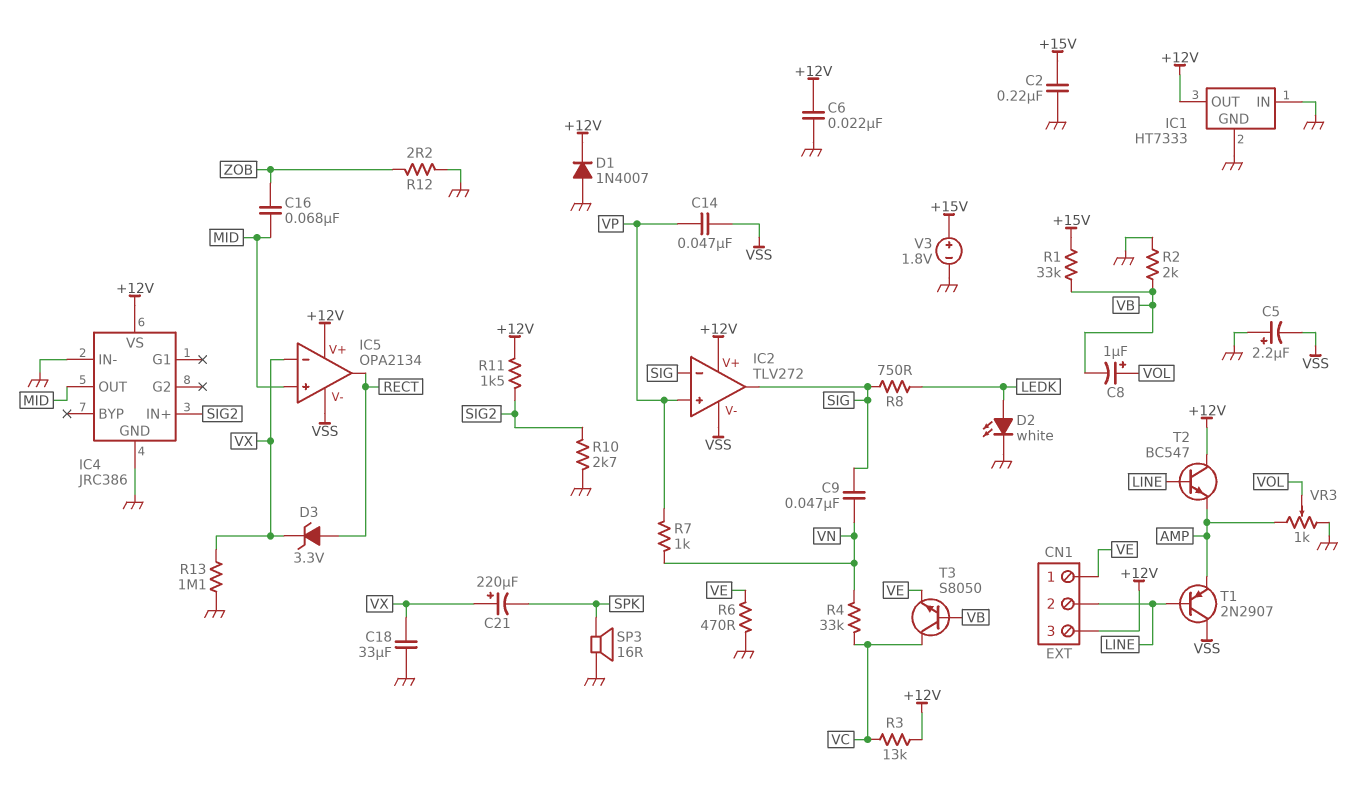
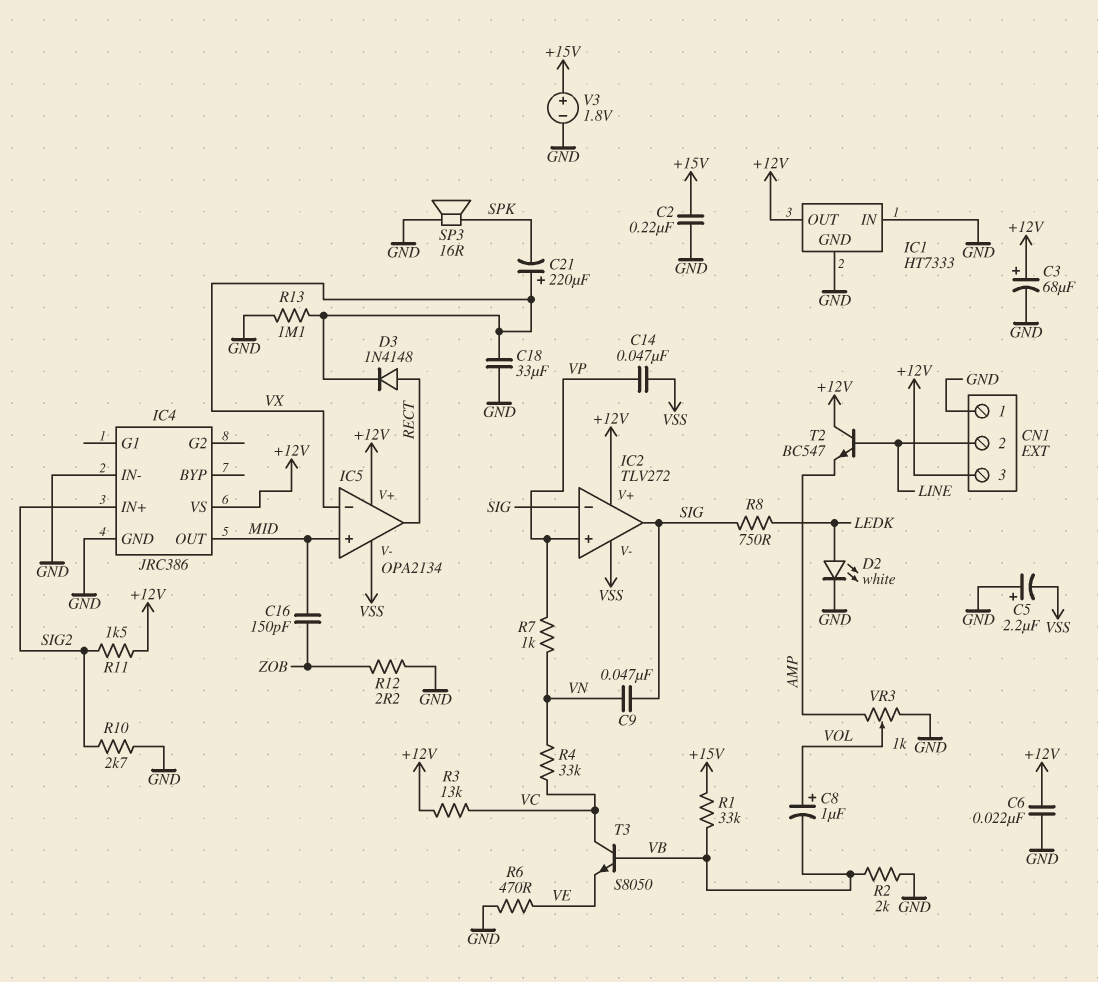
C3: none -> 68uF (plus +12V, minus GND)
C16: 68nF (MID, ZOB) -> 150pF (MID, ZOB)
CN1 pin 1: VE -> GND
D1: diode 1N4007 (A GND, K +12V) -> none
D3: zener 3.3V (A RECT, K VX) -> diode 1N4148 (A RECT, K VX)
T1: PNP 2N2907 (B LINE, C VSS, E AMP) -> none

